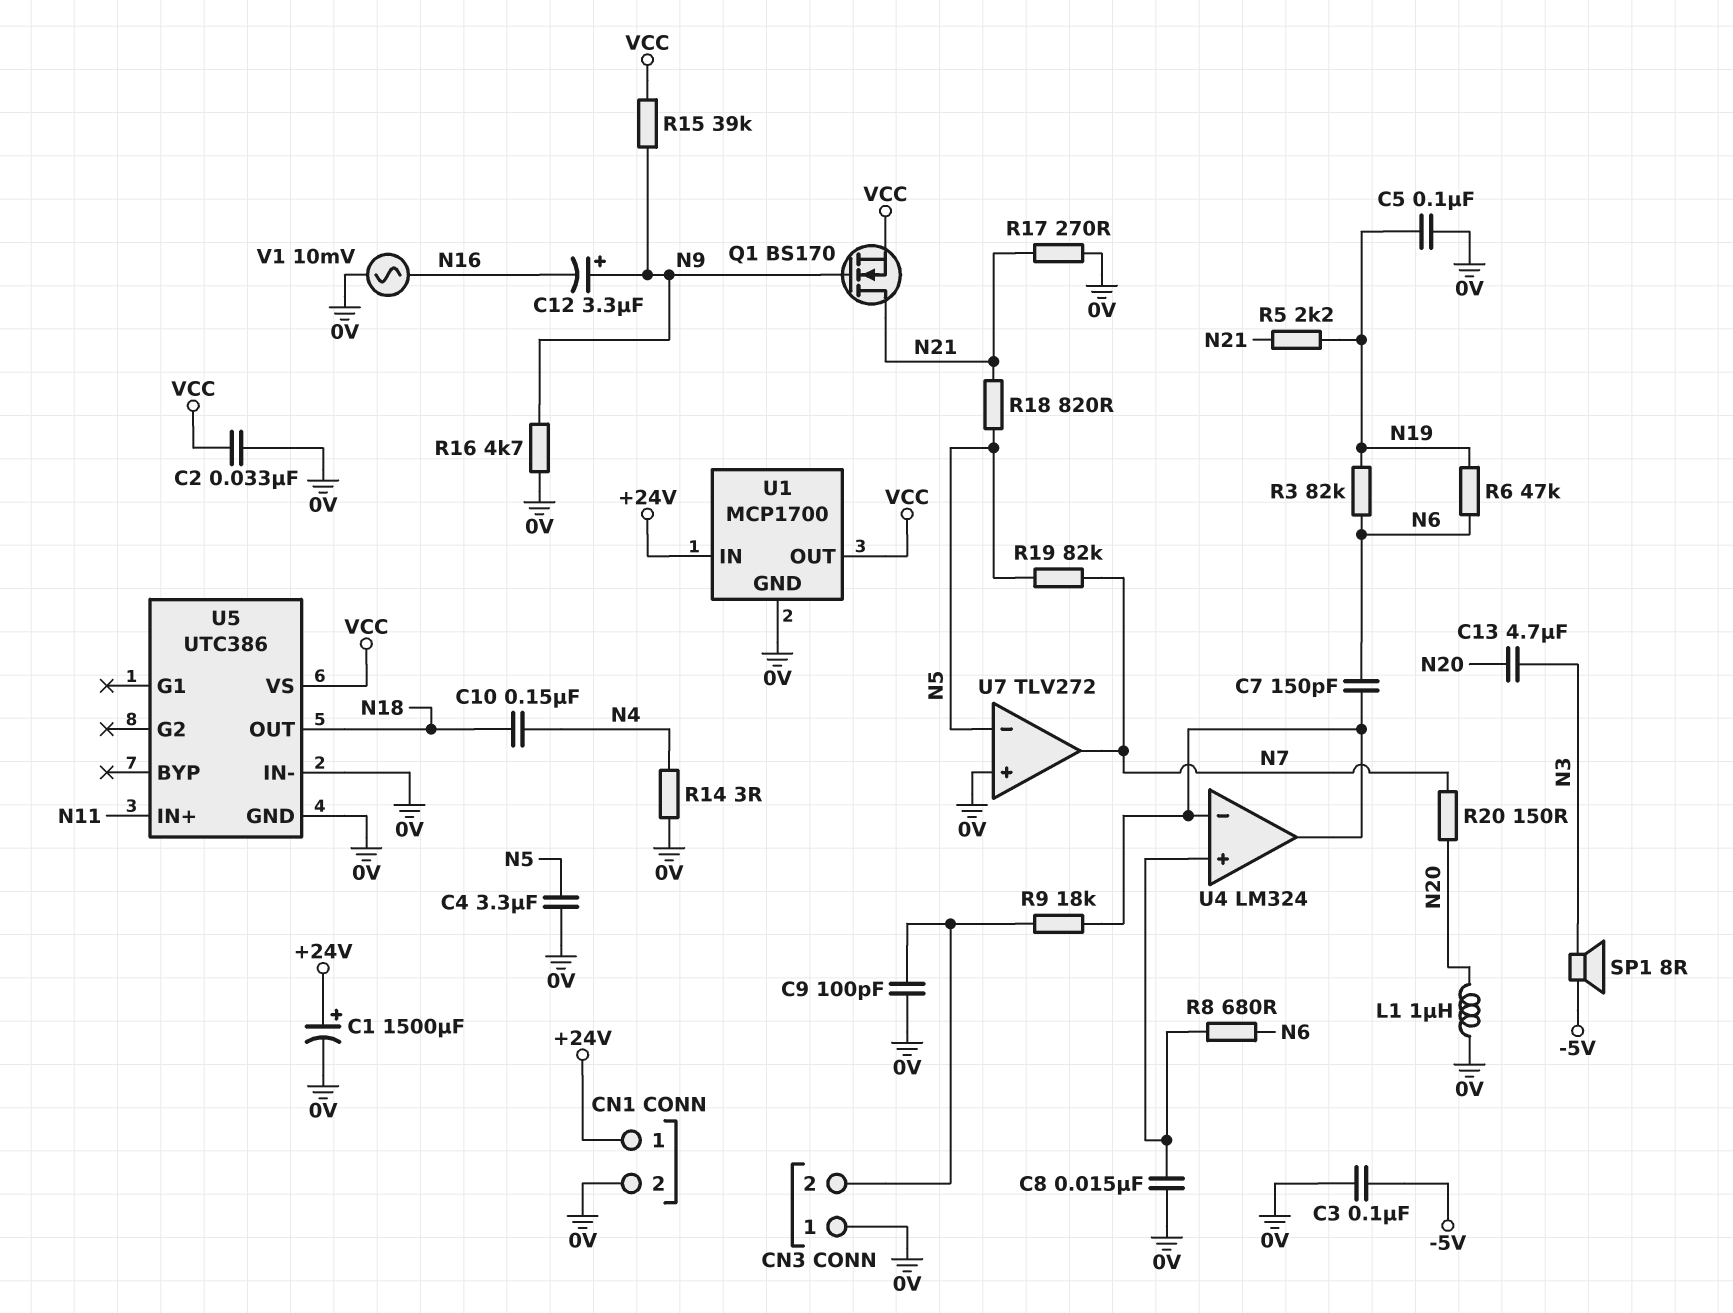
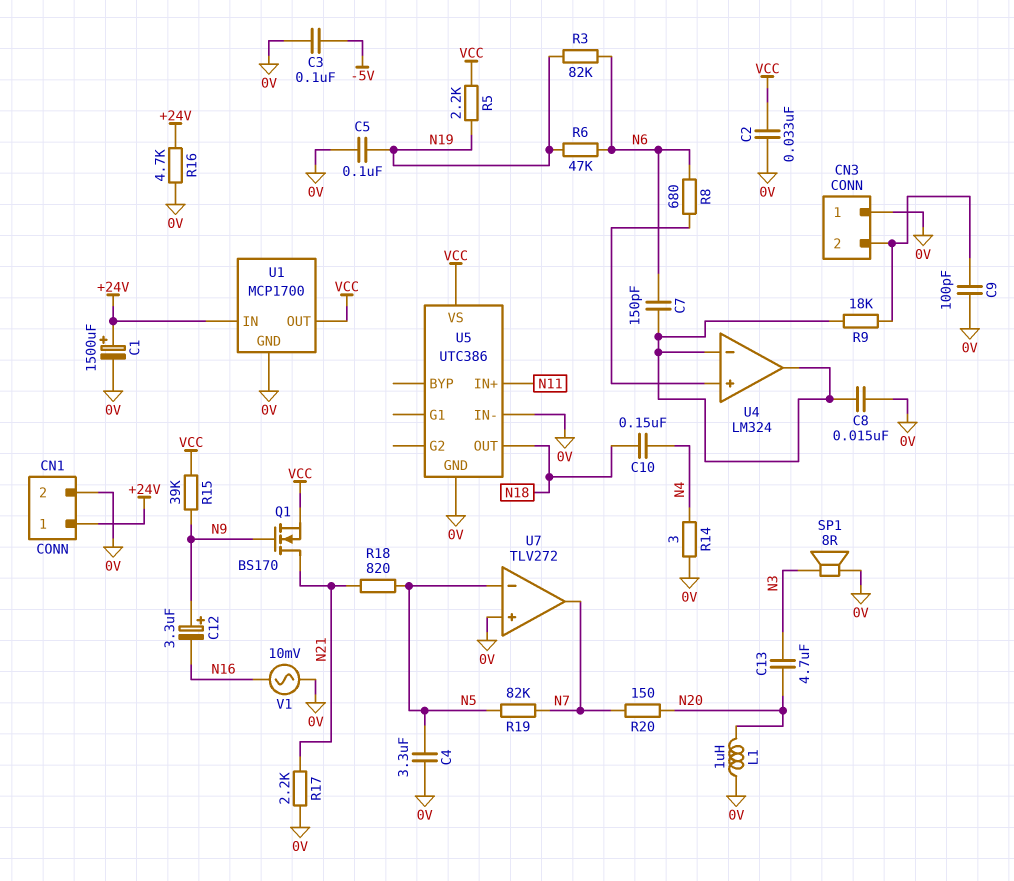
C8: 15nF (0V, U4/in+) -> 15nF (0V, U4/in-)
R5: 2.2k (N19, N21) -> 2.2k (N19, VCC)
R16: 4.7k (0V, N9) -> 4.7k (+24V, 0V)
R17: 270 (0V, N21) -> 2.2k (0V, N21)
SP1: speaker 8R (-5V, N3) -> speaker 8R (0V, N3)

